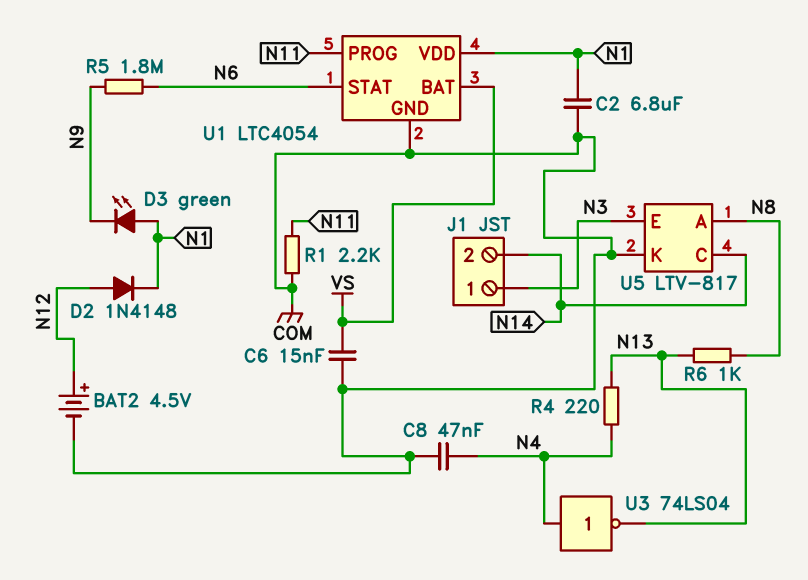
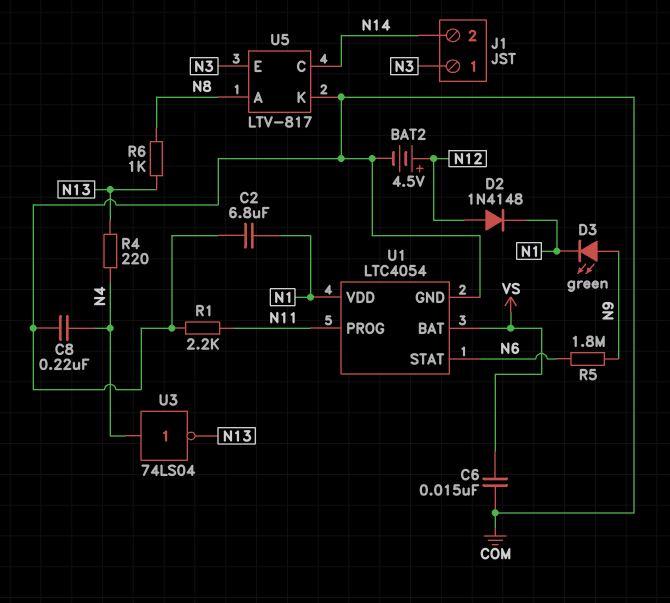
C8: 47nF (COM, N4) -> 220nF (COM, N4)
D3: LED green (A N1, K N9) -> LED green (A N9, K N1)

